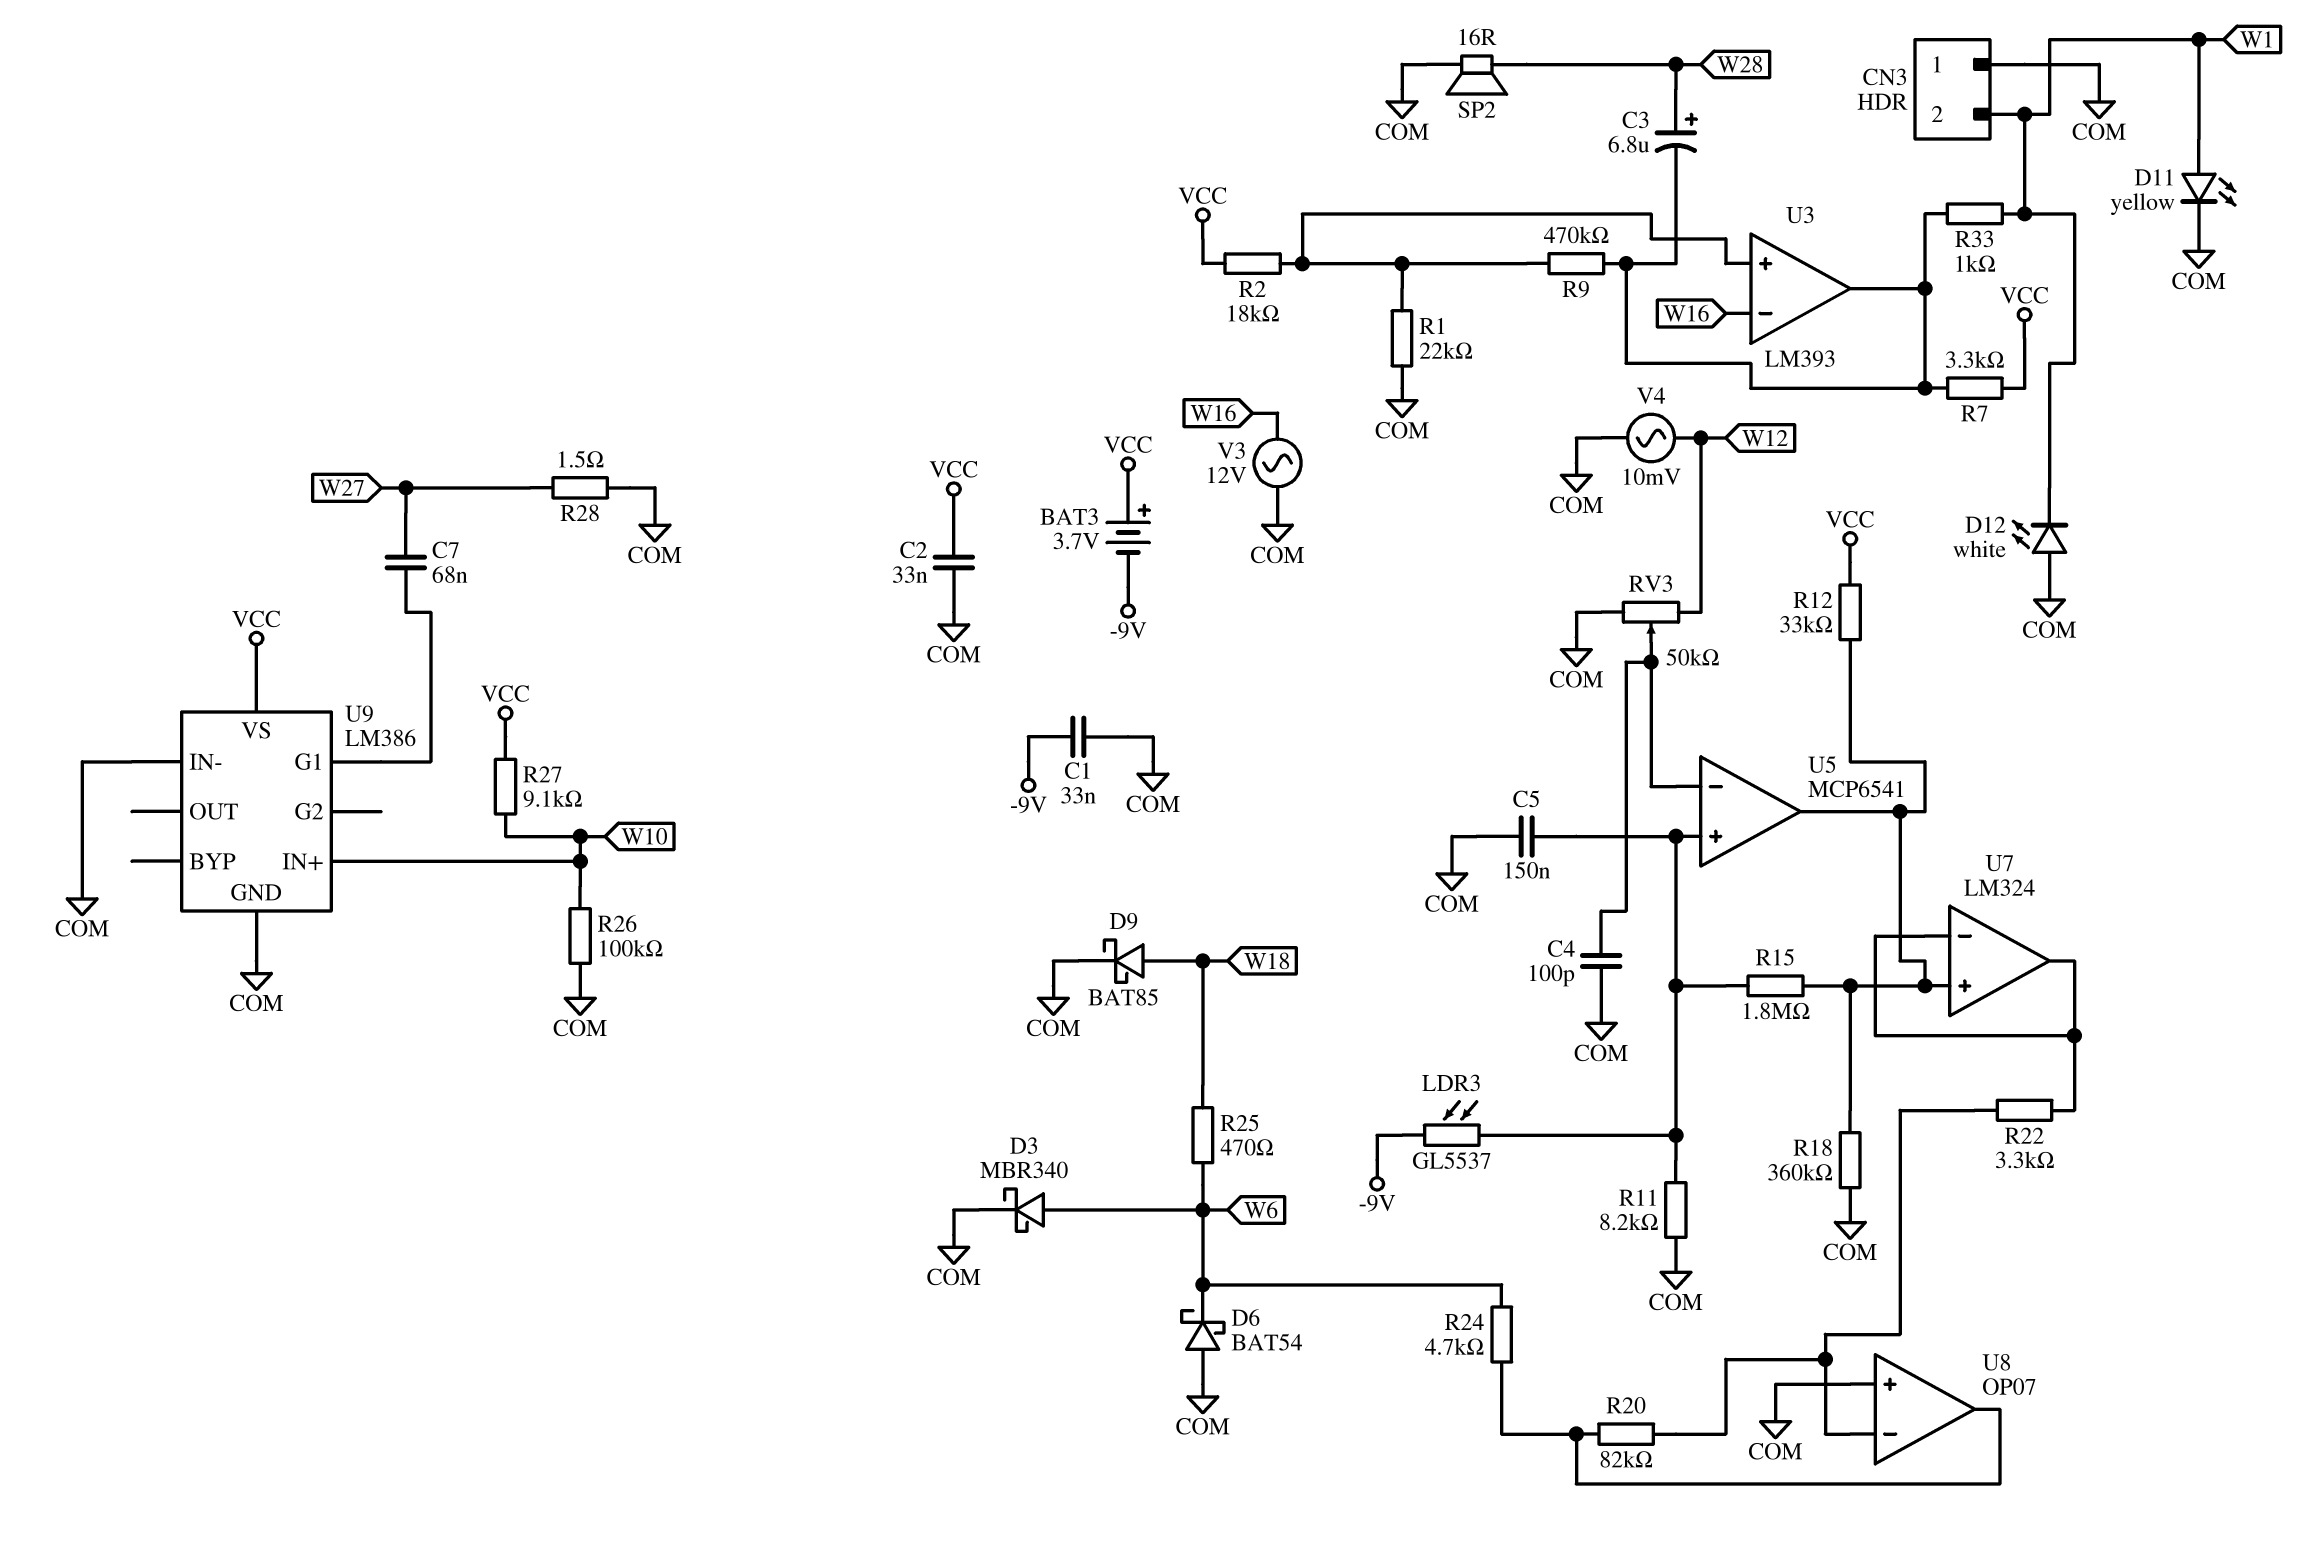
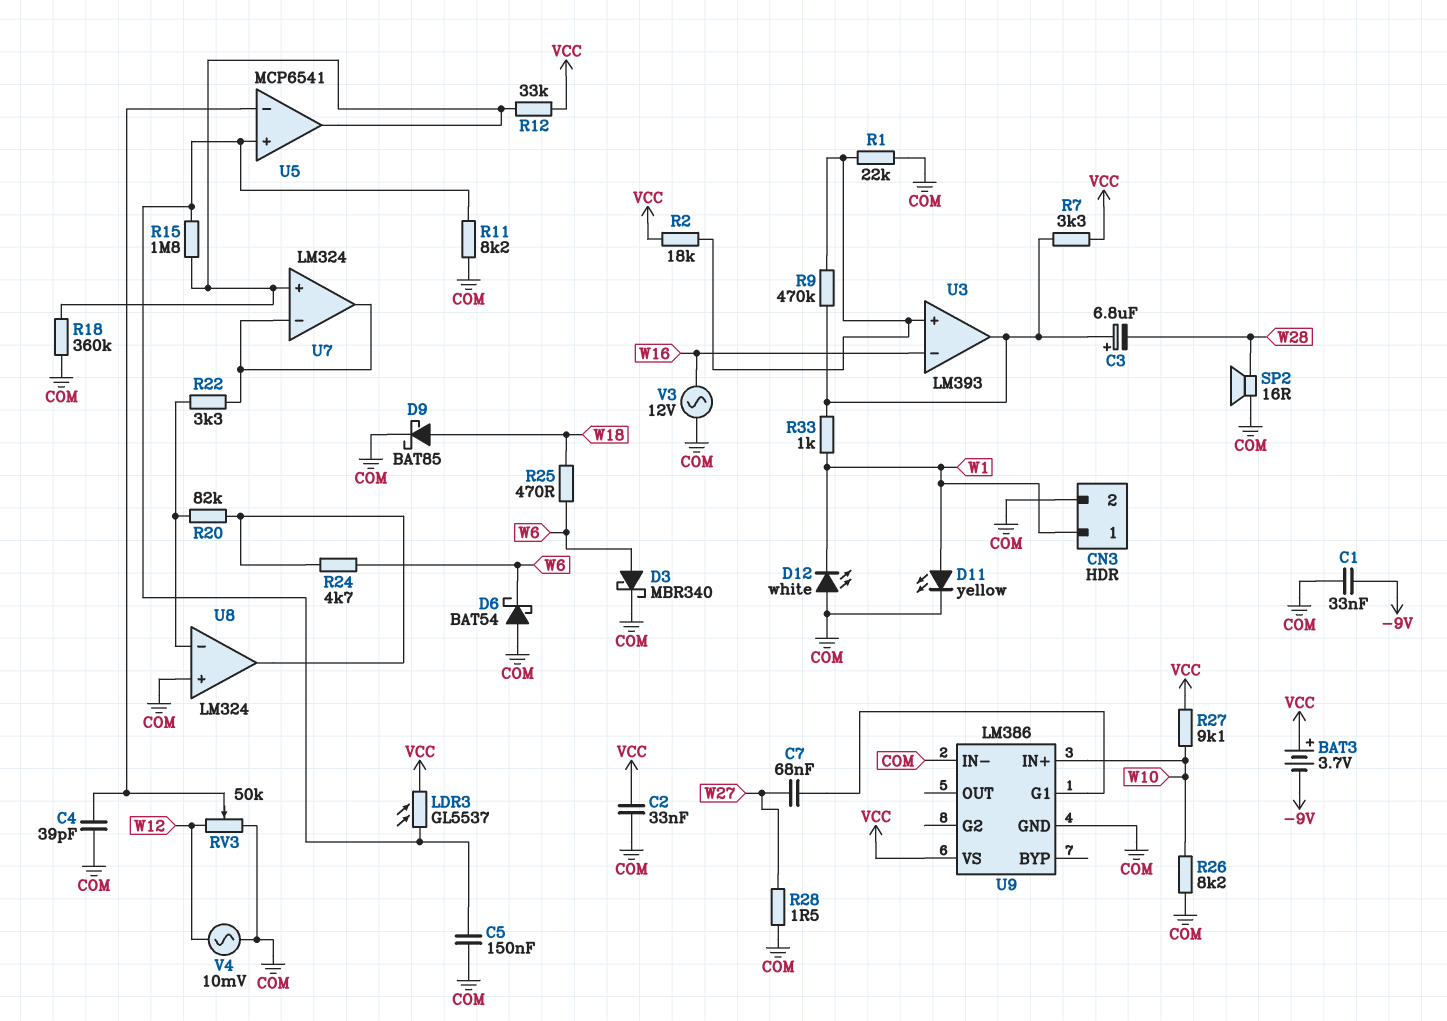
C3: 6.8uF (plus W28, minus U3/out) -> 6.8uF (plus U3/out, minus W28)
C4: 100pF (COM, U5/in-) -> 39pF (COM, U5/in-)
CN3 pin 1: COM -> W1
CN3 pin 2: W1 -> COM
LDR3: GL5537 (-9V, U5/in+) -> GL5537 (U5/in+, VCC)
R26: 100k (COM, W10) -> 8.2k (COM, W10)
U8: OP07 -> LM324

